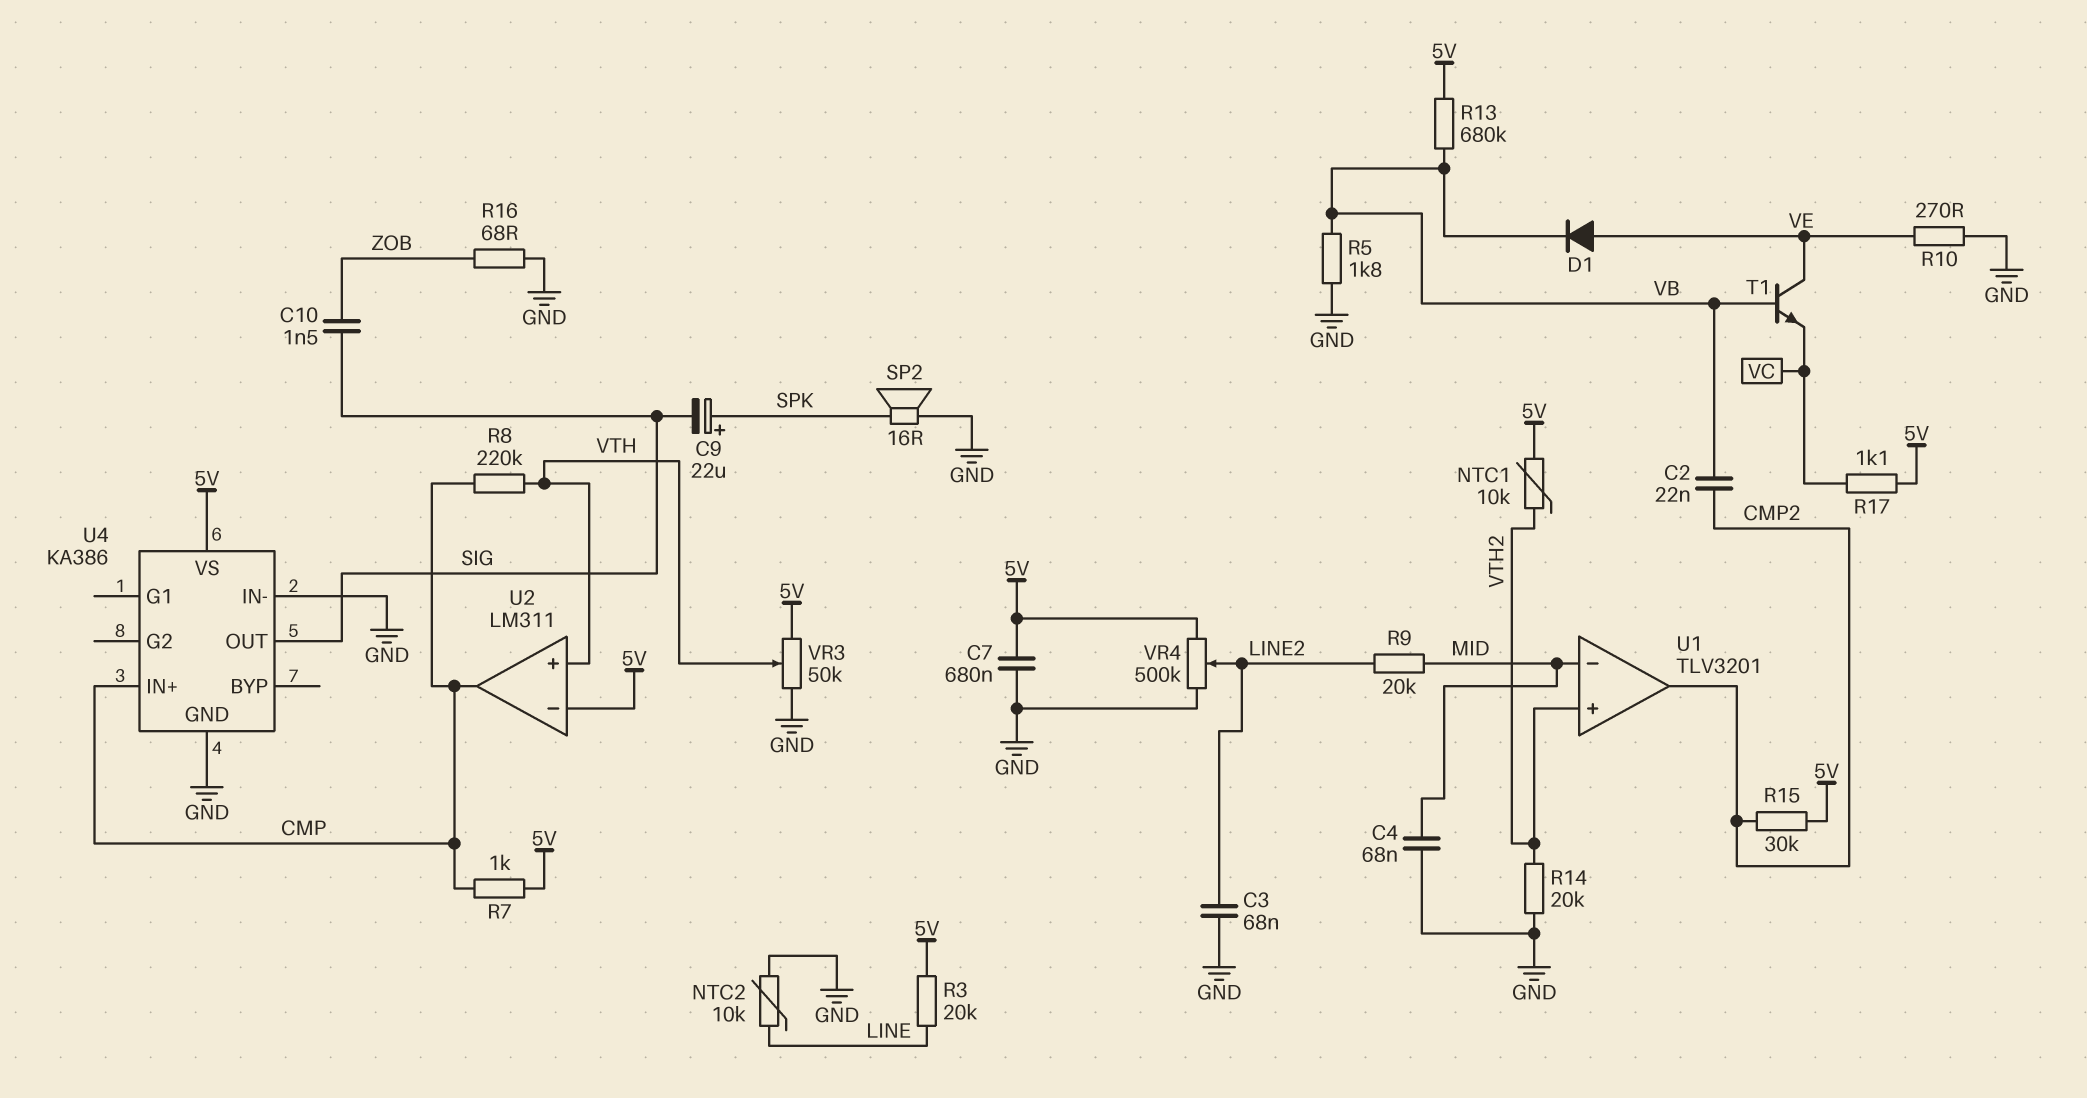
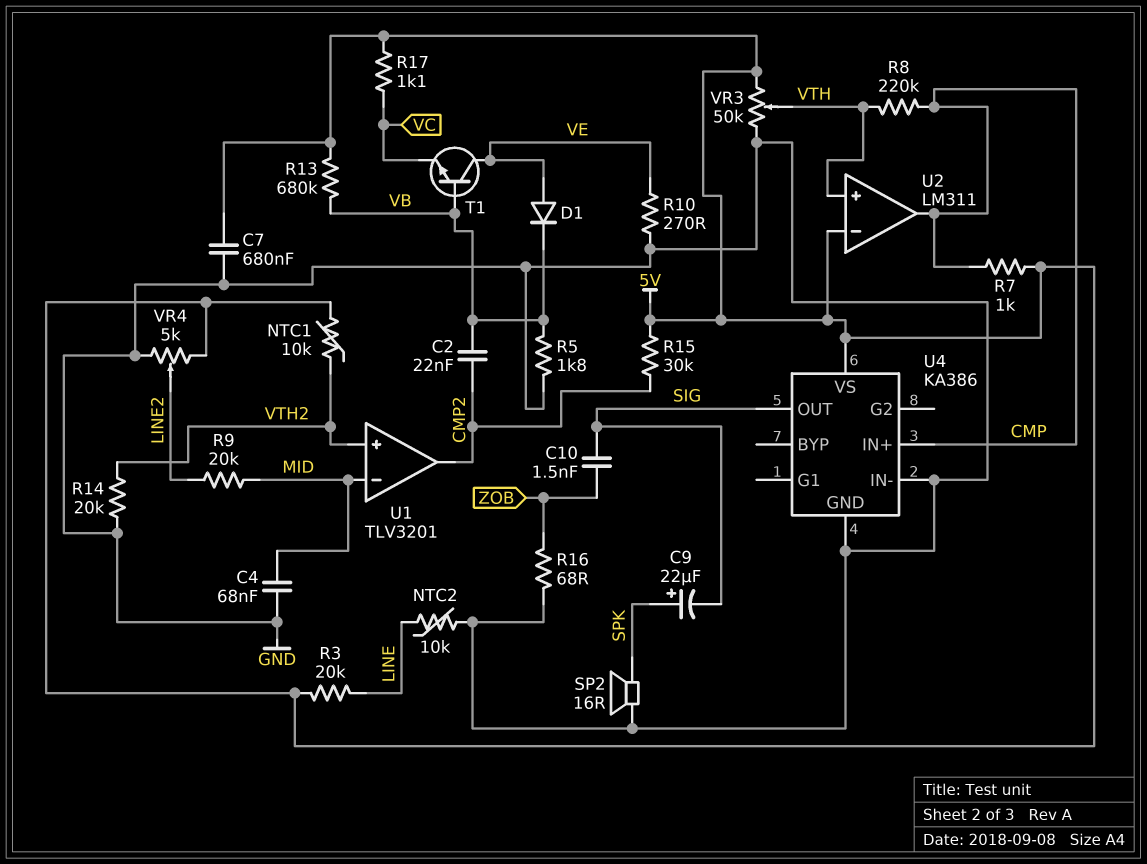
C3: 68nF (GND, LINE2) -> none
VR4: 500k (5V, GND, wiper LINE2) -> 5k (5V, GND, wiper LINE2)

